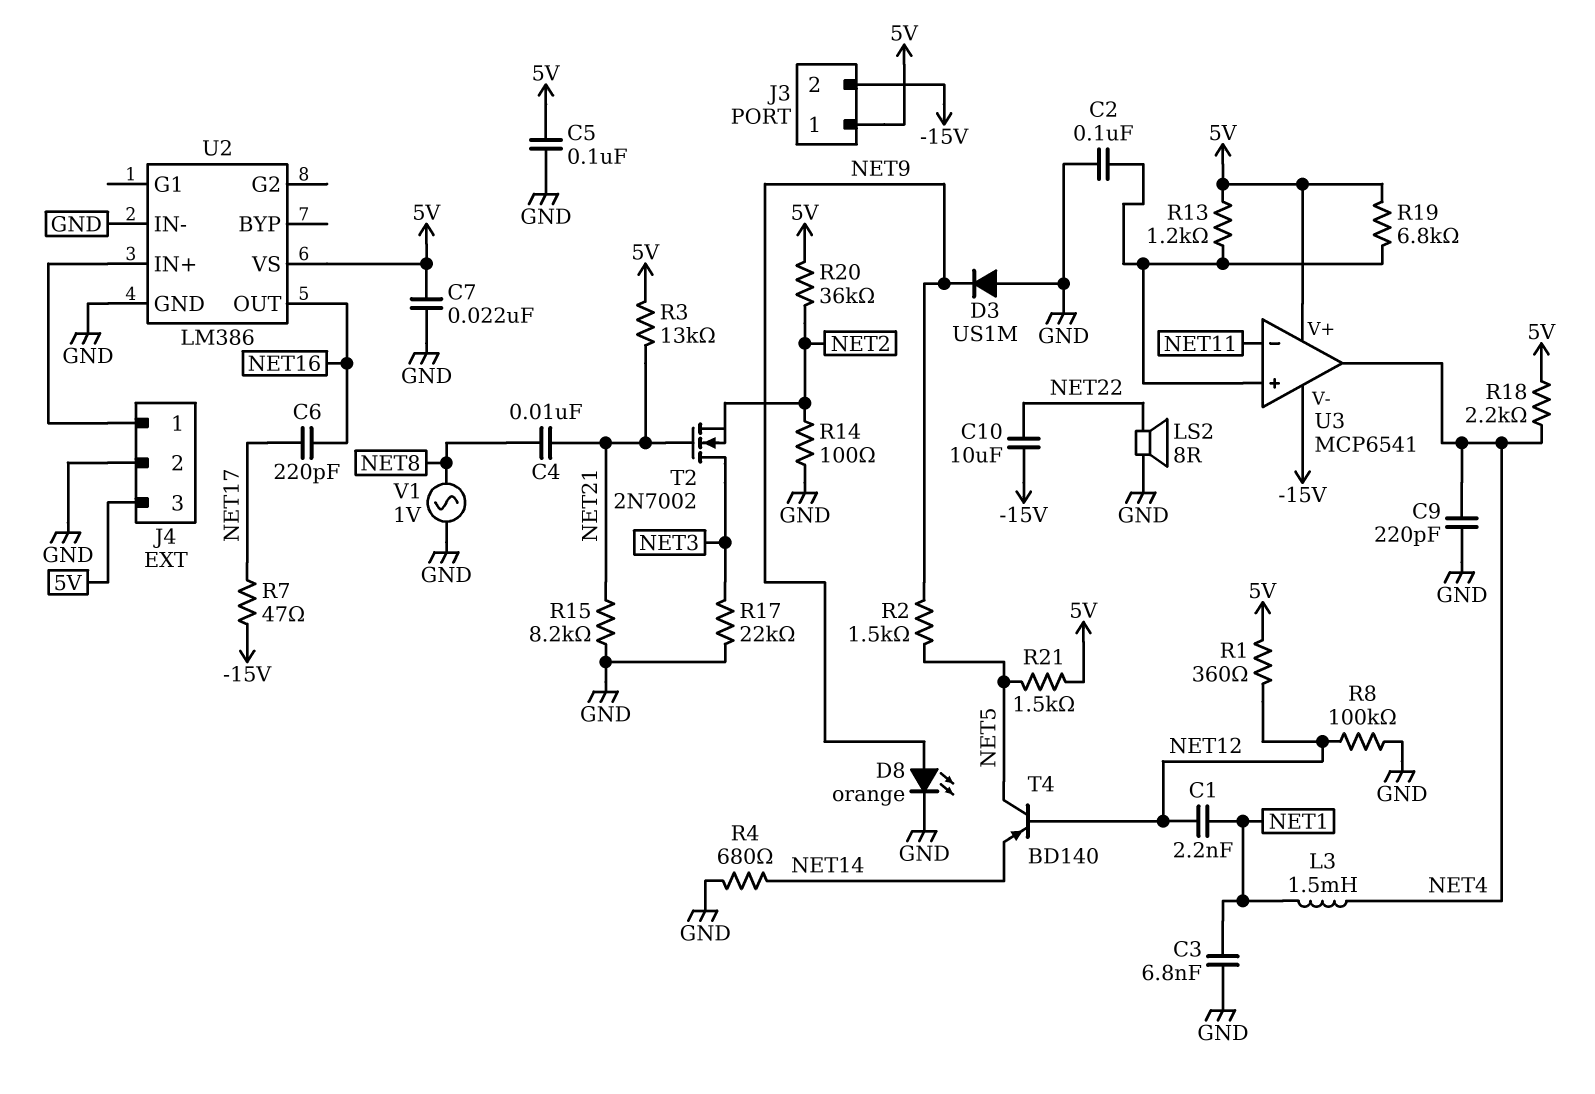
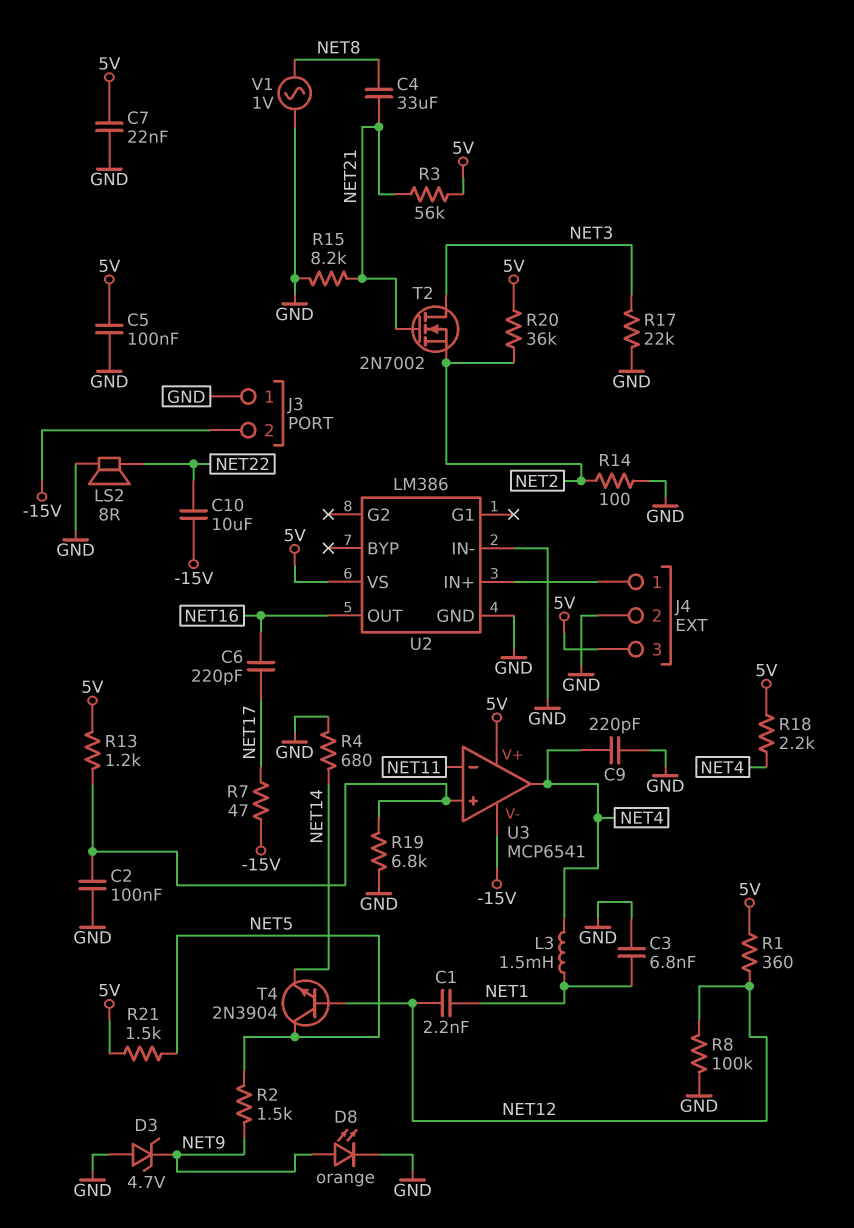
C4: 10nF (NET8, NET21) -> 33uF (NET8, NET21)
D3: diode US1M (A GND, K NET9) -> zener 4.7V (A GND, K NET9)
J3 pin 1: 5V -> GND
R3: 13k (5V, NET21) -> 56k (5V, NET21)
R19: 6.8k (5V, U3/in+) -> 6.8k (GND, U3/in+)
T4: PNP BD140 (B NET12, C NET5, E NET14) -> NPN 2N3904 (B NET12, C NET5, E NET14)

